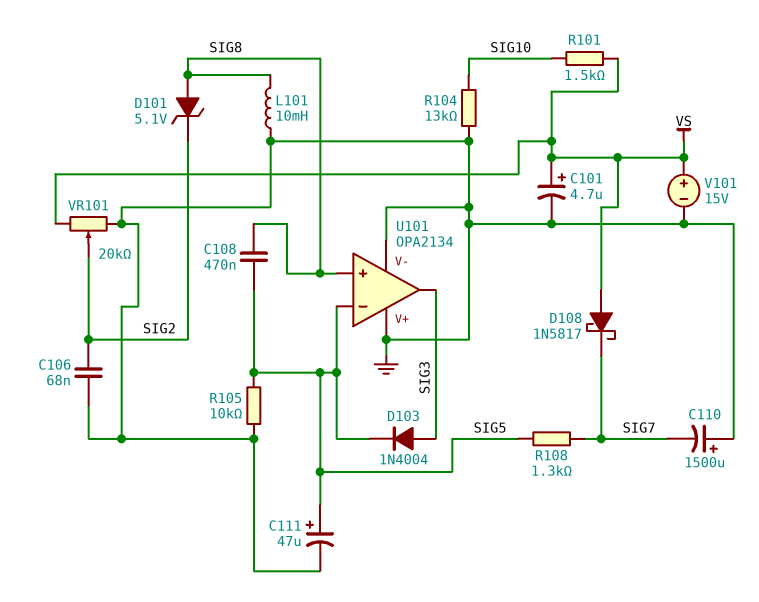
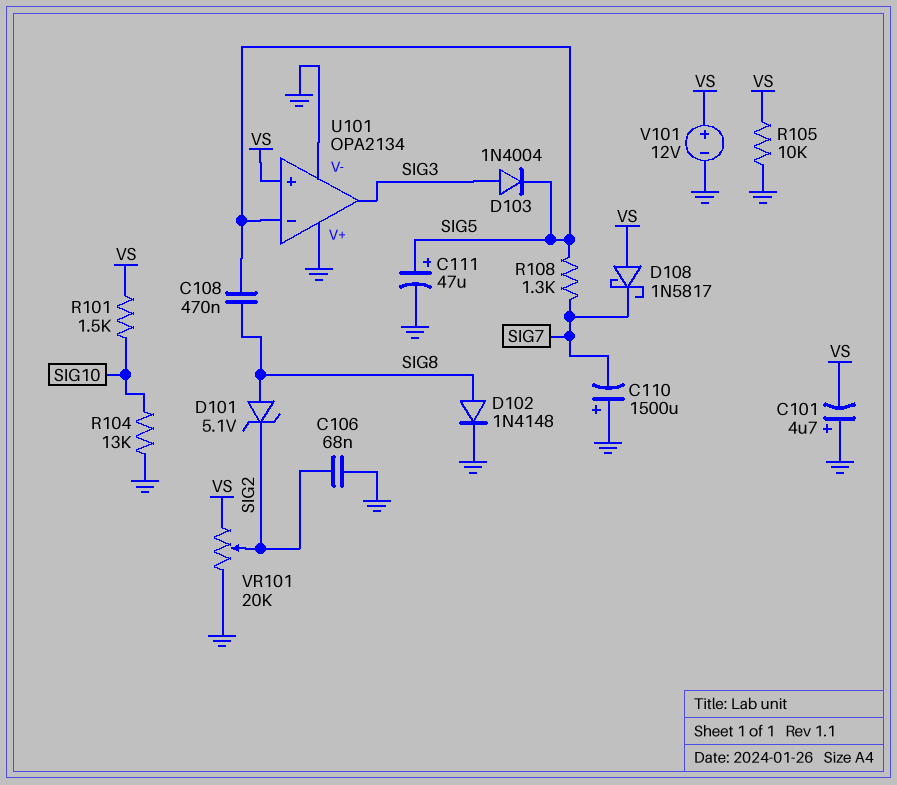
C101: 4.7uF (plus VS, minus GND) -> 4.7uF (plus GND, minus VS)
D102: none -> diode 1N4148 (A SIG8, K GND)
L101: 10mH (GND, SIG8) -> none
R105: 10k (GND, SIG5) -> 10k (GND, VS)
U101 pin in+: SIG8 -> VS
V101: 15V (plus VS, minus GND) -> 12V (plus VS, minus GND)

